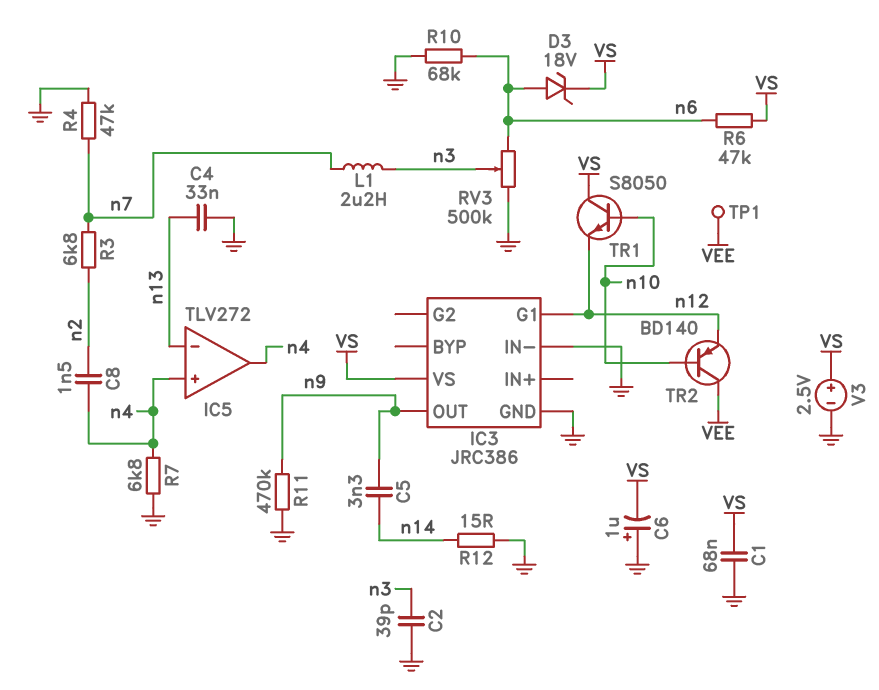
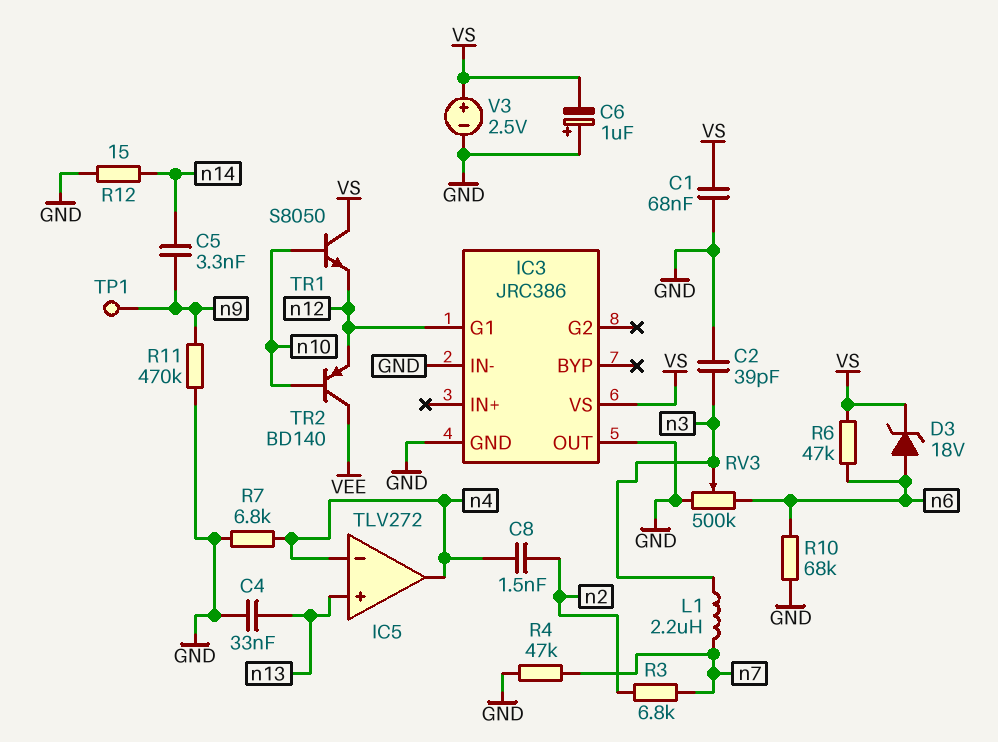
IC3 pin OUT: n9 -> GND
IC5 pin in+: n4 -> n13
IC5 pin in-: n13 -> n4
TP1: test point (VEE) -> test point (n9)

